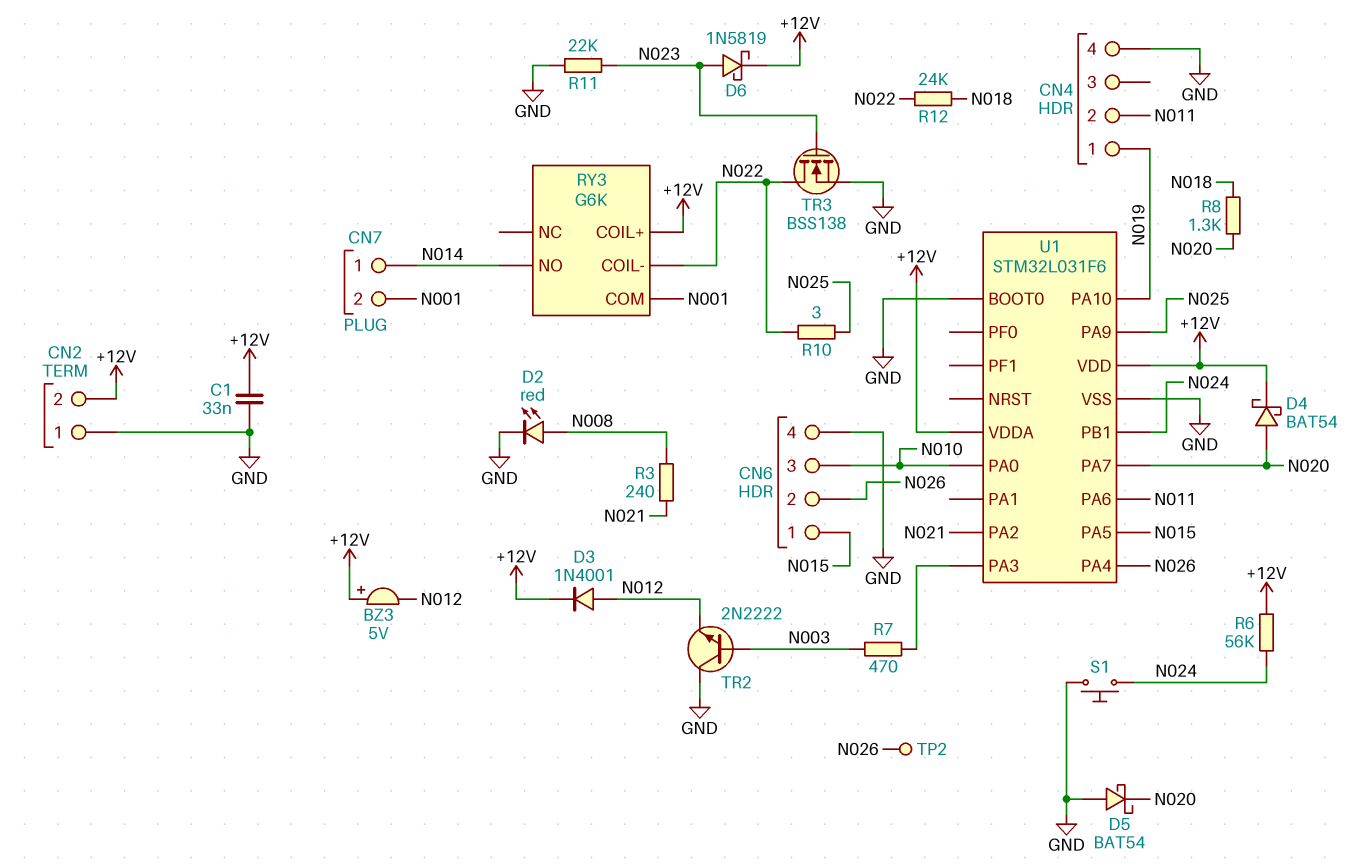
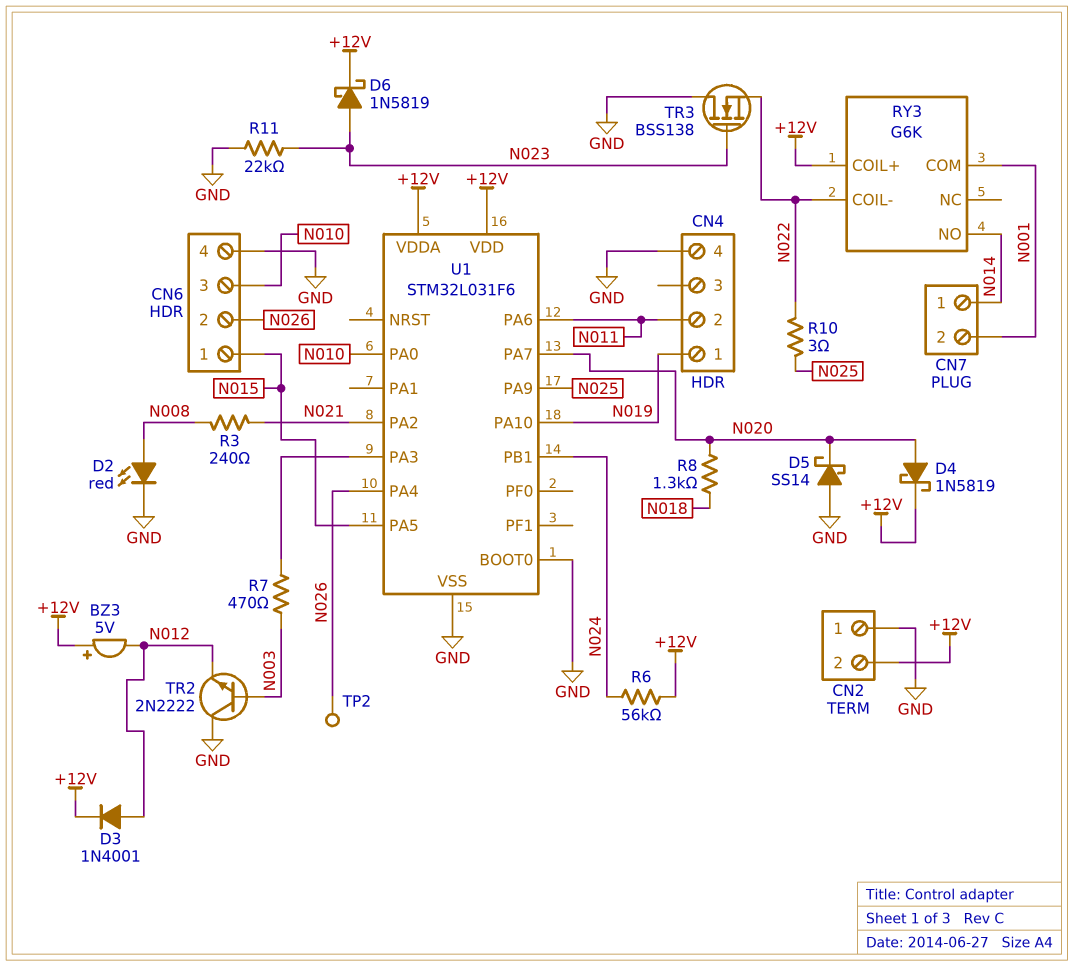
C1: 33nF (+12V, GND) -> none
D4: schottky BAT54 (A N020, K +12V) -> schottky 1N5819 (A N020, K +12V)
D5: schottky BAT54 (A GND, K N020) -> schottky SS14 (A GND, K N020)
R12: 24k (N018, N022) -> none
S1: button (GND, N024) -> none
TR3: NMOS BSS138 (G N023, D N022, S GND) -> NMOS BSS138 (G N023, D GND, S N022)

